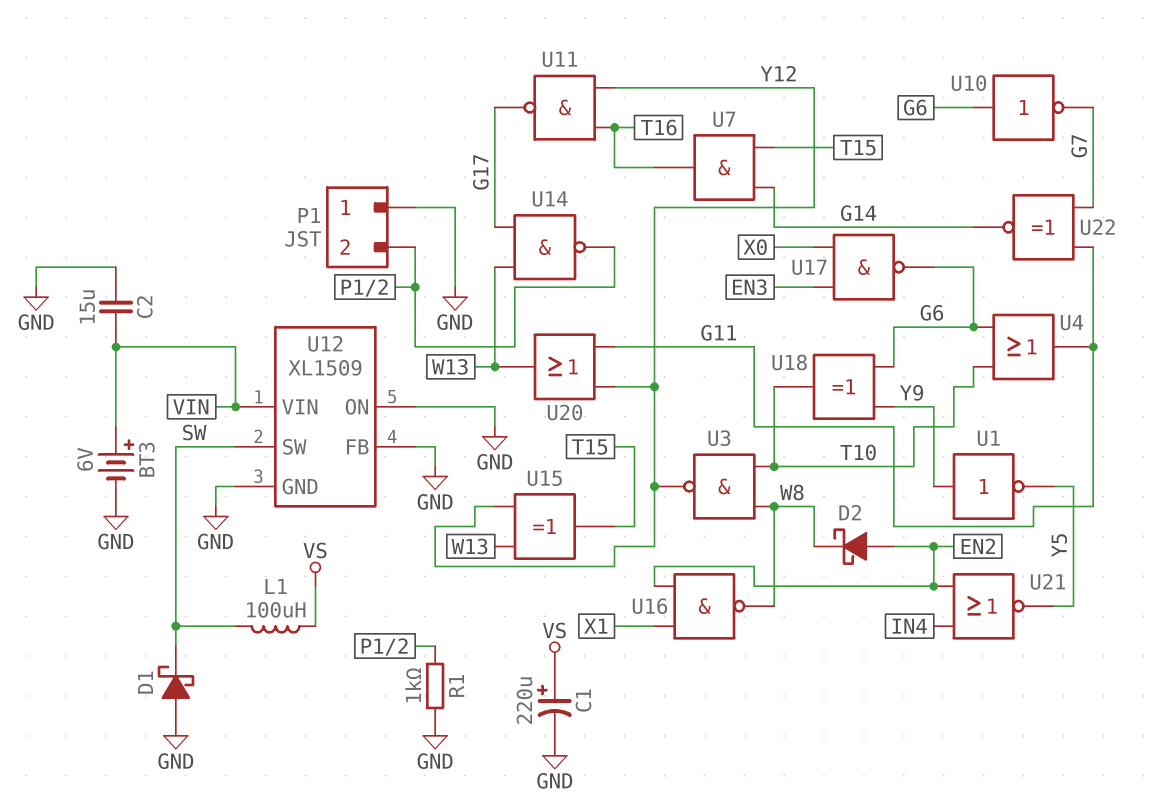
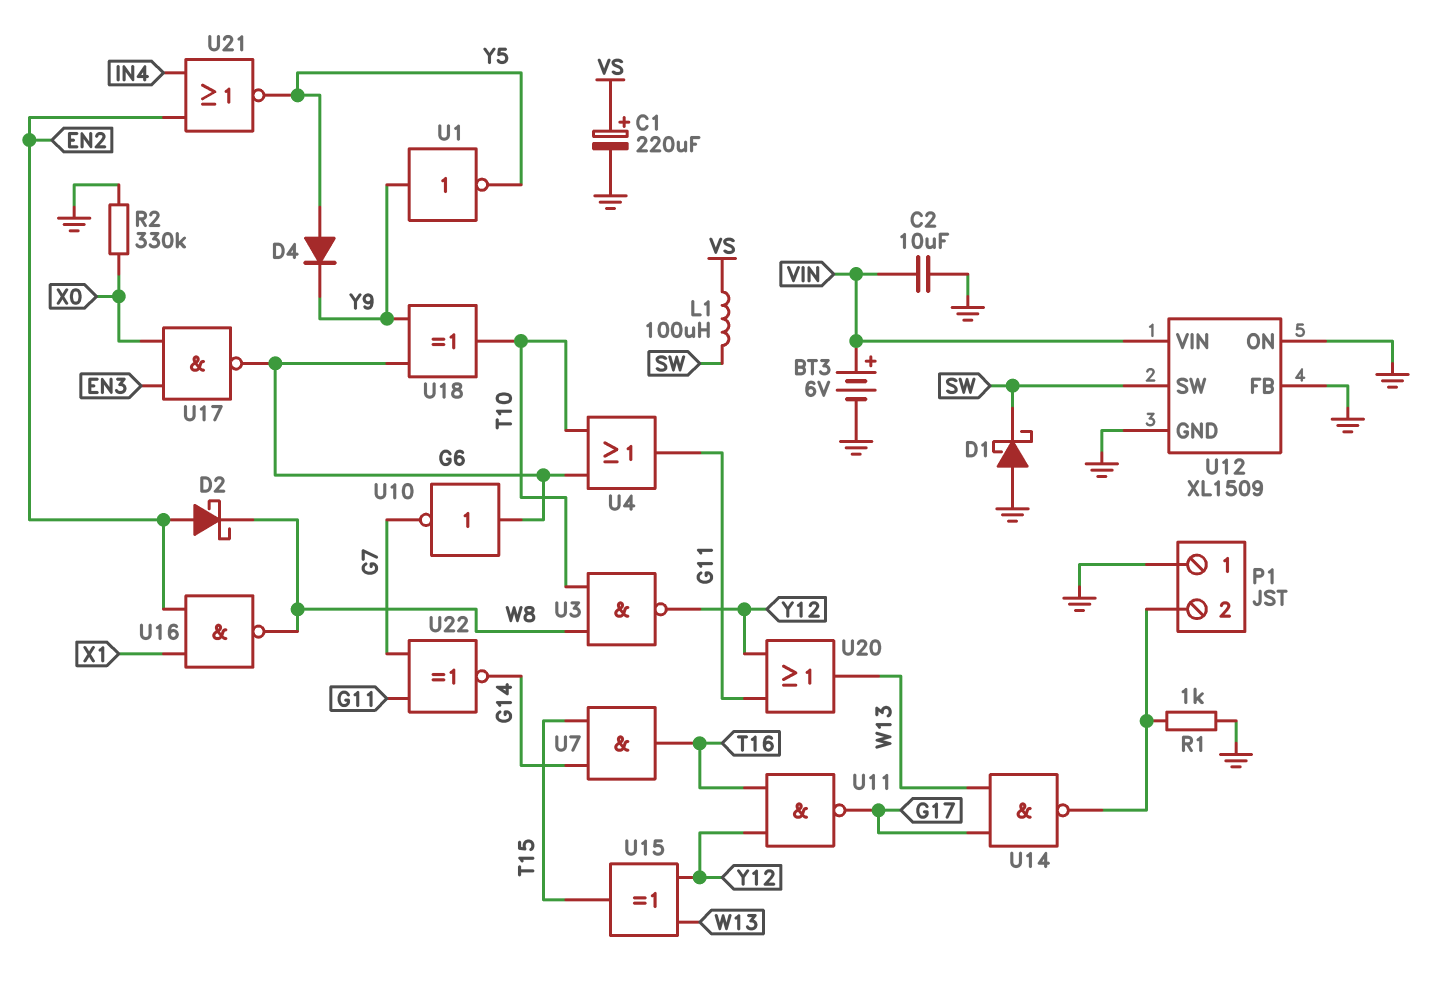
C2: 15uF (GND, VIN) -> 10uF (GND, VIN)
D4: none -> diode (A Y5, K Y9)
R2: none -> 330k (GND, X0)

